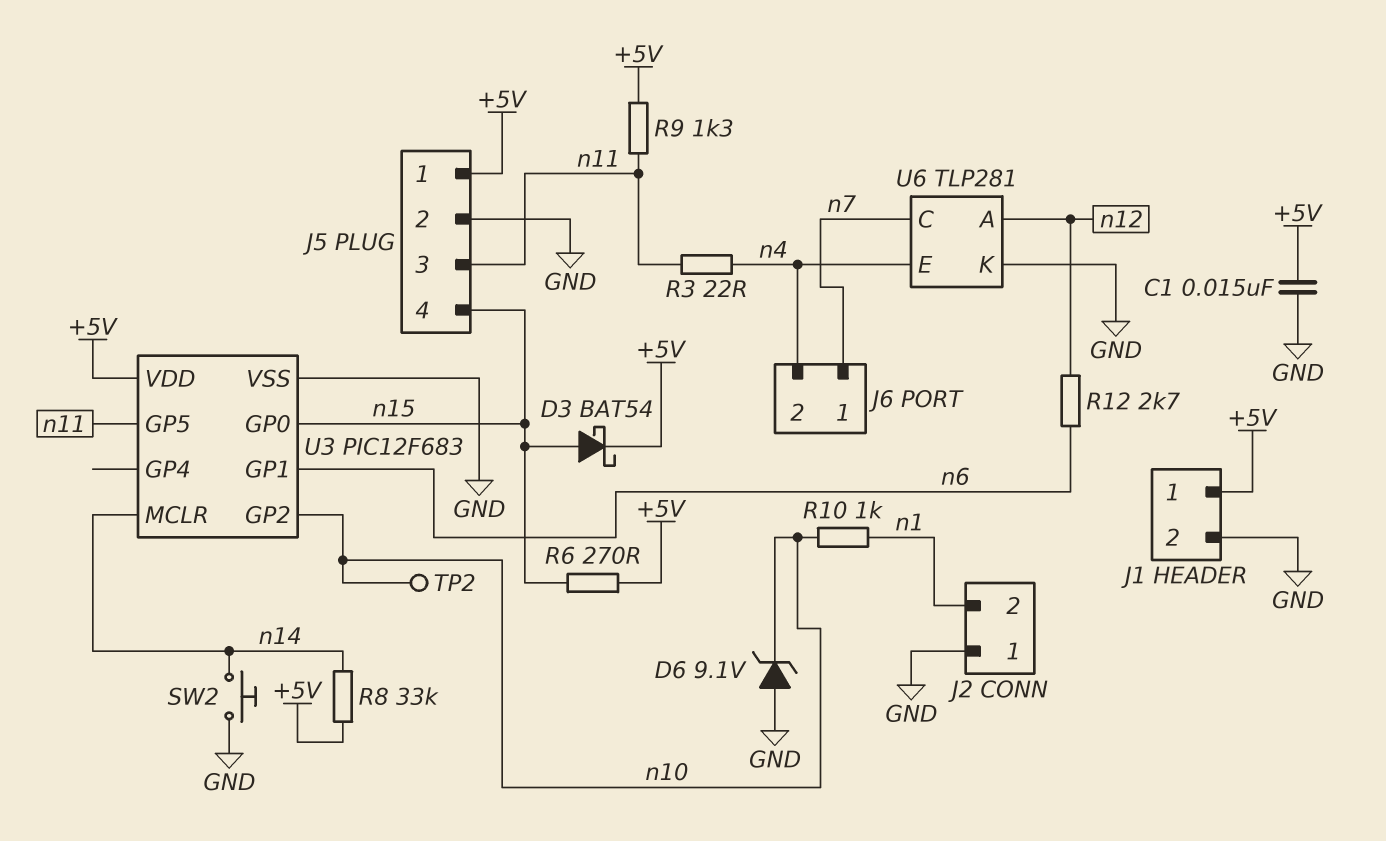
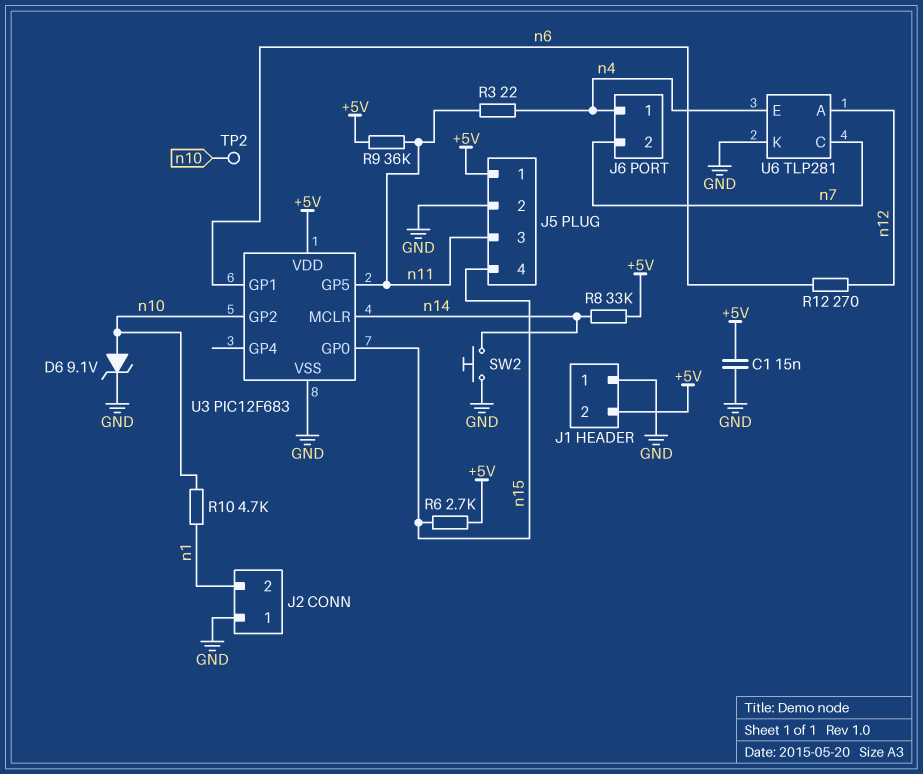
D3: schottky BAT54 (A n15, K +5V) -> none
D6: zener 9.1V (A GND, K n10) -> zener 9.1V (A n10, K GND)
J1 pin 1: +5V -> GND
J1 pin 2: GND -> +5V
J6 pin 1: n7 -> n4
J6 pin 2: n4 -> n7
R6: 270 (+5V, n15) -> 2.7k (+5V, n15)
R9: 1.3k (+5V, n11) -> 36k (+5V, n11)
R10: 1k (n1, n10) -> 4.7k (n1, n10)
R12: 2.7k (n6, n12) -> 270 (n6, n12)

